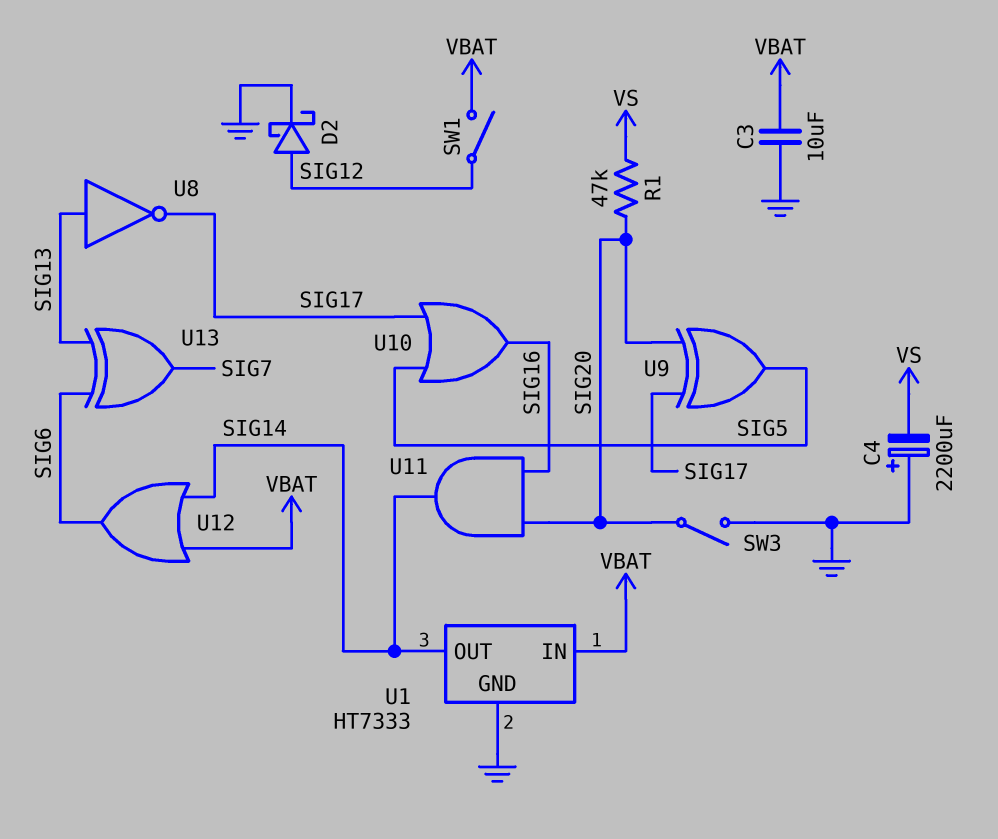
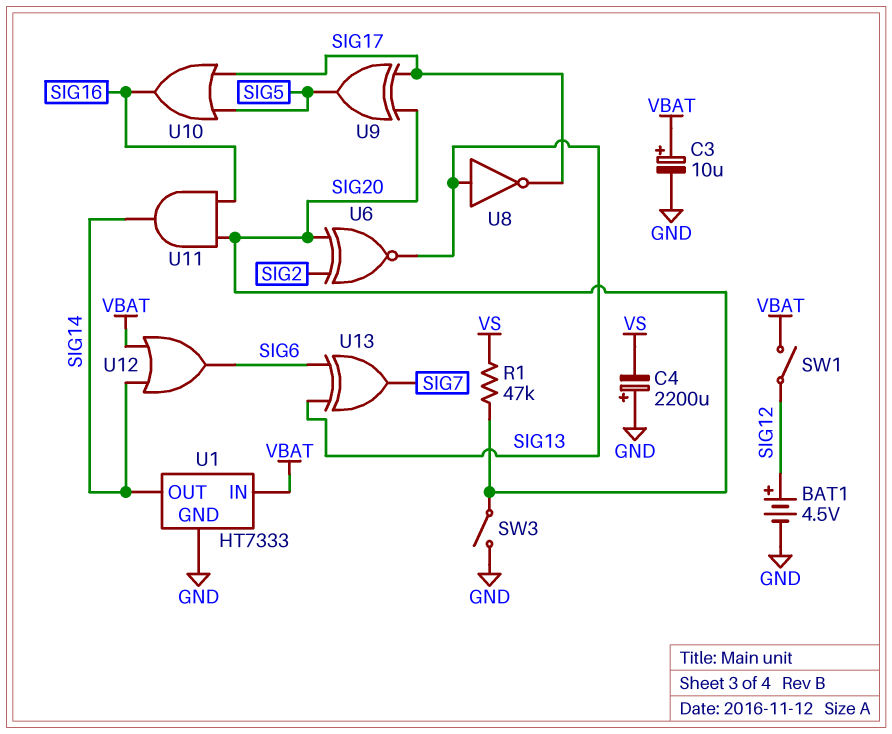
BAT1: none -> 4.5V (plus SIG12, minus GND)
C3: 10uF (GND, VBAT) -> 10uF (plus VBAT, minus GND)
D2: schottky (A SIG12, K GND) -> none
U6: none -> XNOR (in SIG2, in SIG20, out SIG13)

